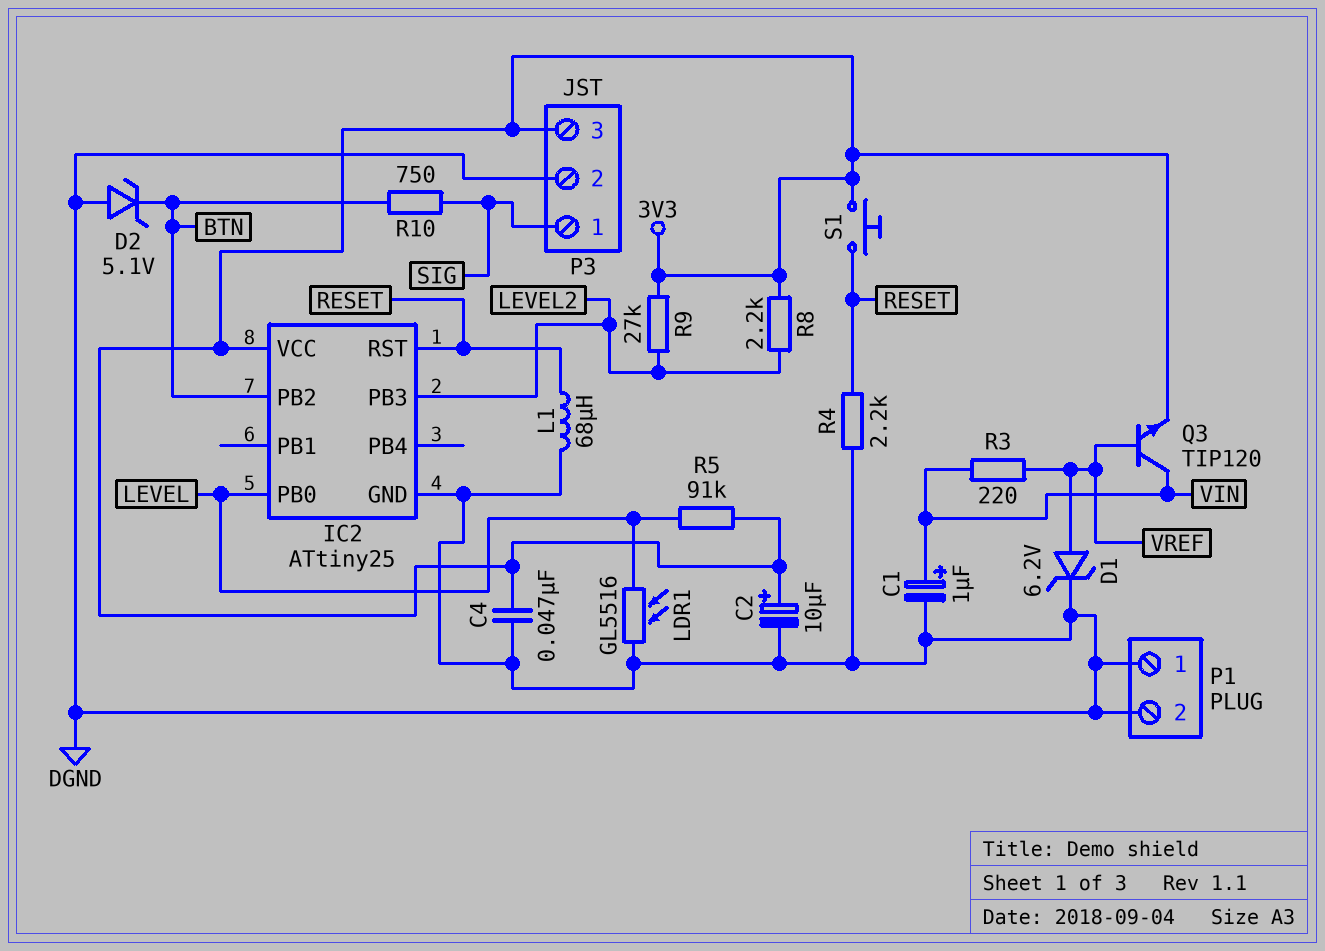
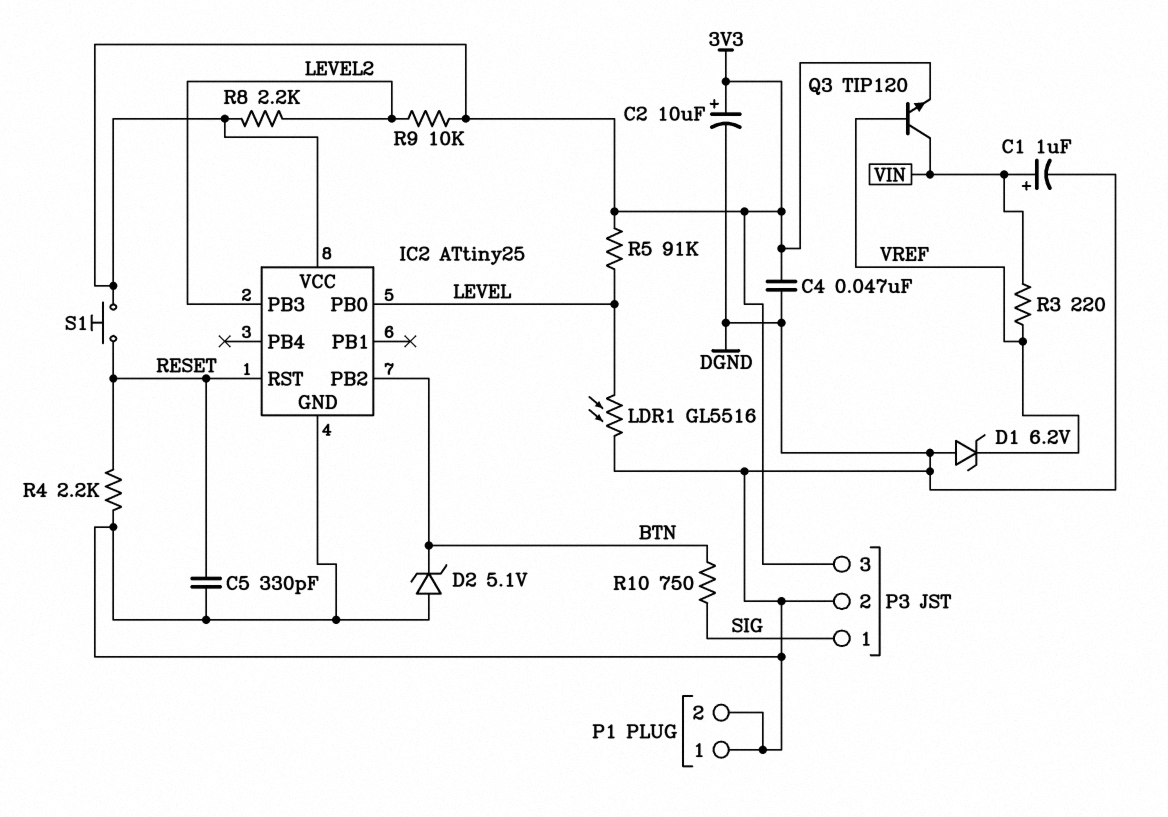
C5: none -> 330pF (DGND, RESET)
D1: zener 6.2V (A VREF, K DGND) -> zener 6.2V (A DGND, K VREF)
L1: 68uH (DGND, RESET) -> none
R9: 27k (3V3, LEVEL2) -> 10k (3V3, LEVEL2)

